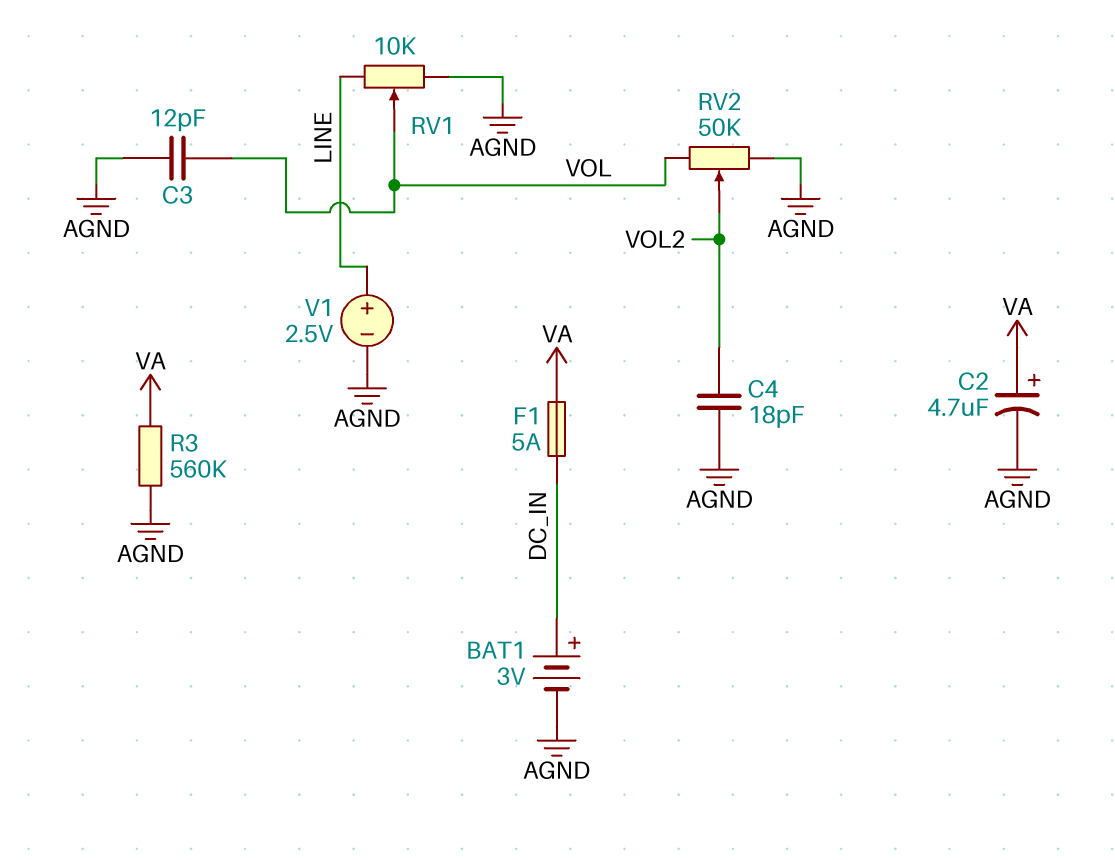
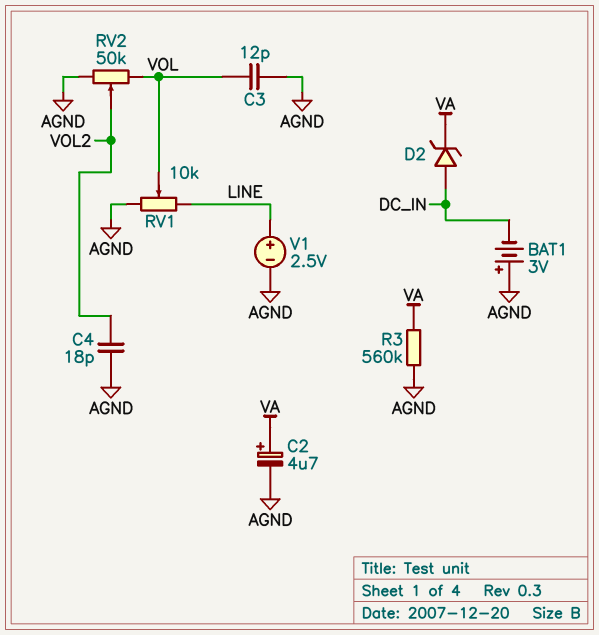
BAT1: 3V (plus DC_IN, minus AGND) -> 3V (plus AGND, minus DC_IN)
D2: none -> zener (A DC_IN, K VA)
F1: 5A (DC_IN, VA) -> none

